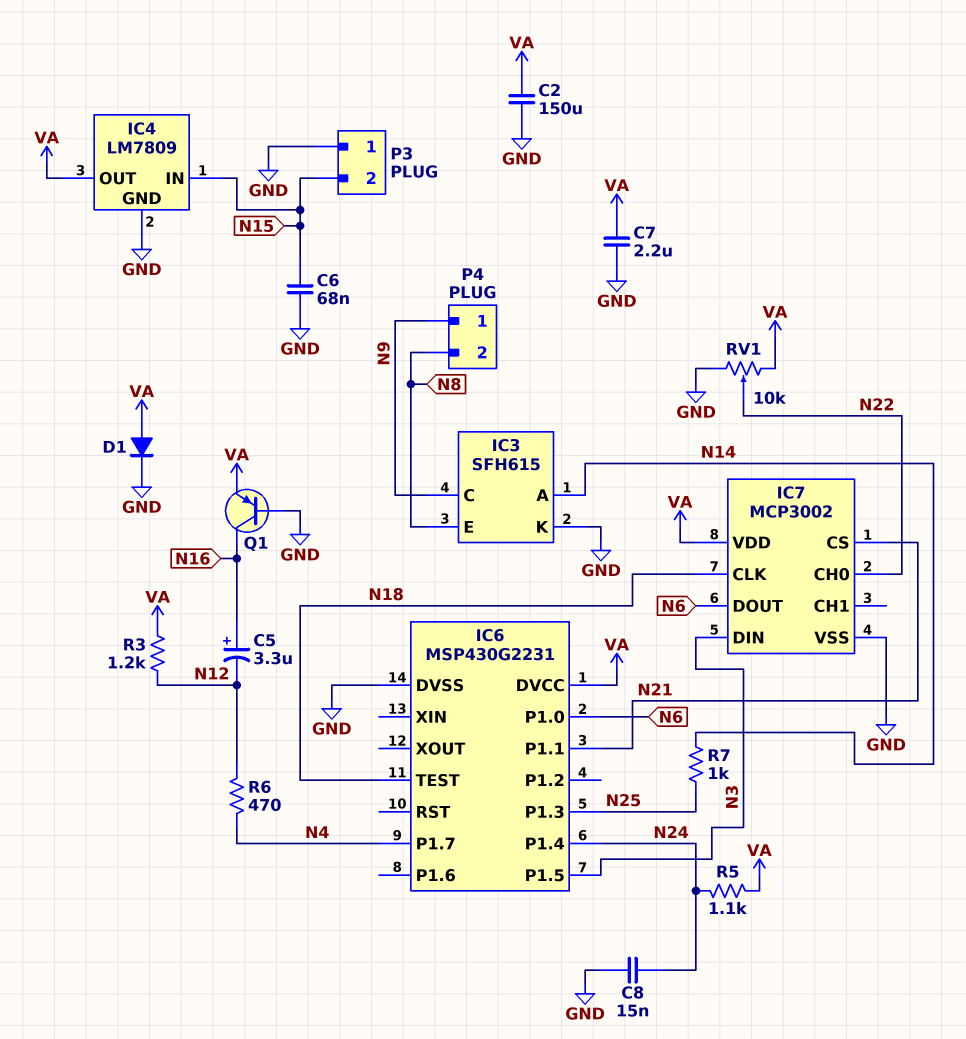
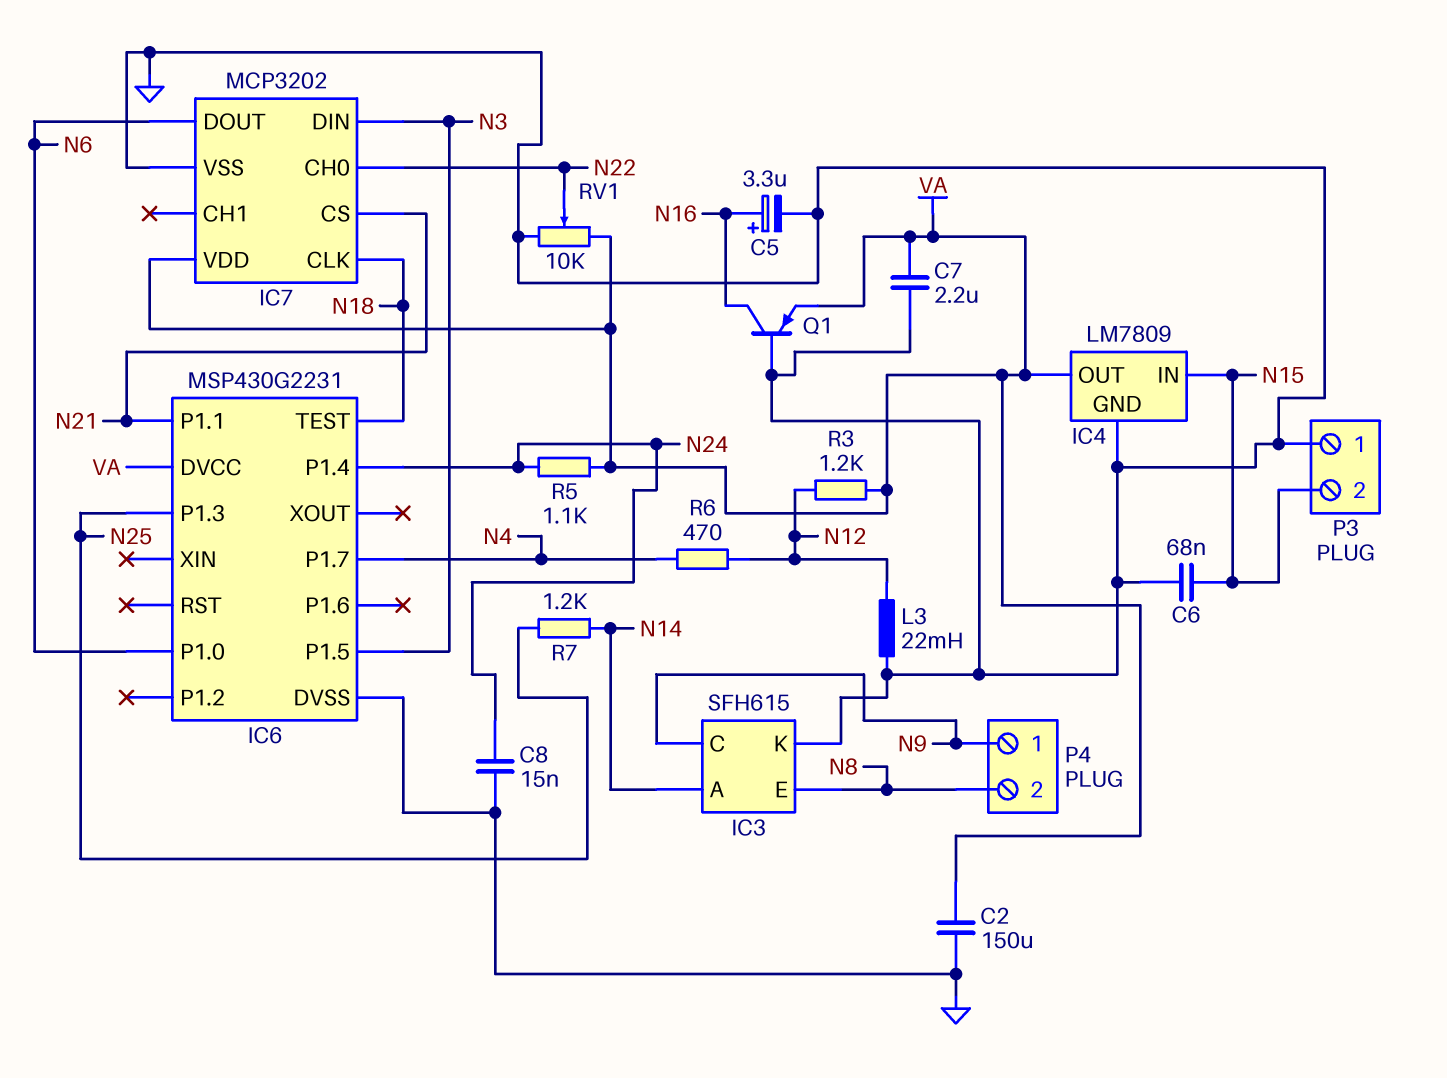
C5: 3.3uF (plus N16, minus N12) -> 3.3uF (plus N16, minus GND)
D1: diode (A VA, K GND) -> none
IC7: MCP3002 -> MCP3202
L3: none -> 22mH (GND, N12)
R7: 1k (N14, N25) -> 1.2k (N14, N25)

